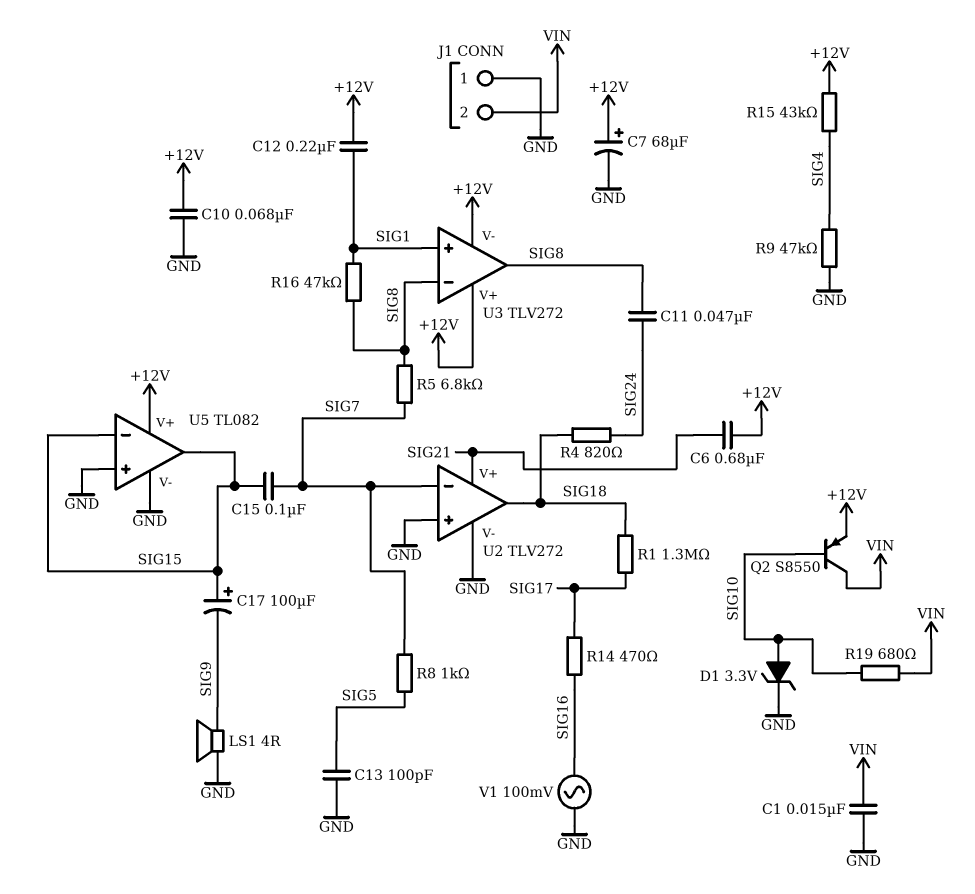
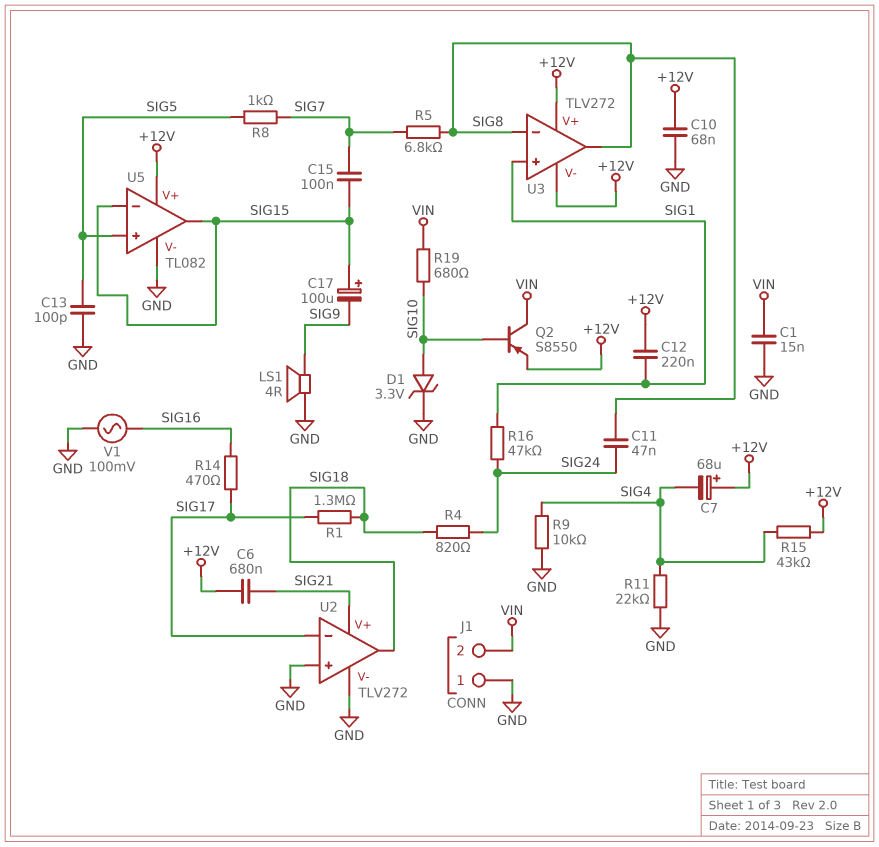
C7: 68uF (plus +12V, minus GND) -> 68uF (plus +12V, minus SIG4)
R9: 47k (GND, SIG4) -> 10k (GND, SIG4)
R11: none -> 22k (GND, SIG4)
R16: 47k (SIG1, SIG8) -> 47k (SIG1, SIG24)
U2 pin in-: SIG7 -> SIG17
U5 pin in+: GND -> SIG5

